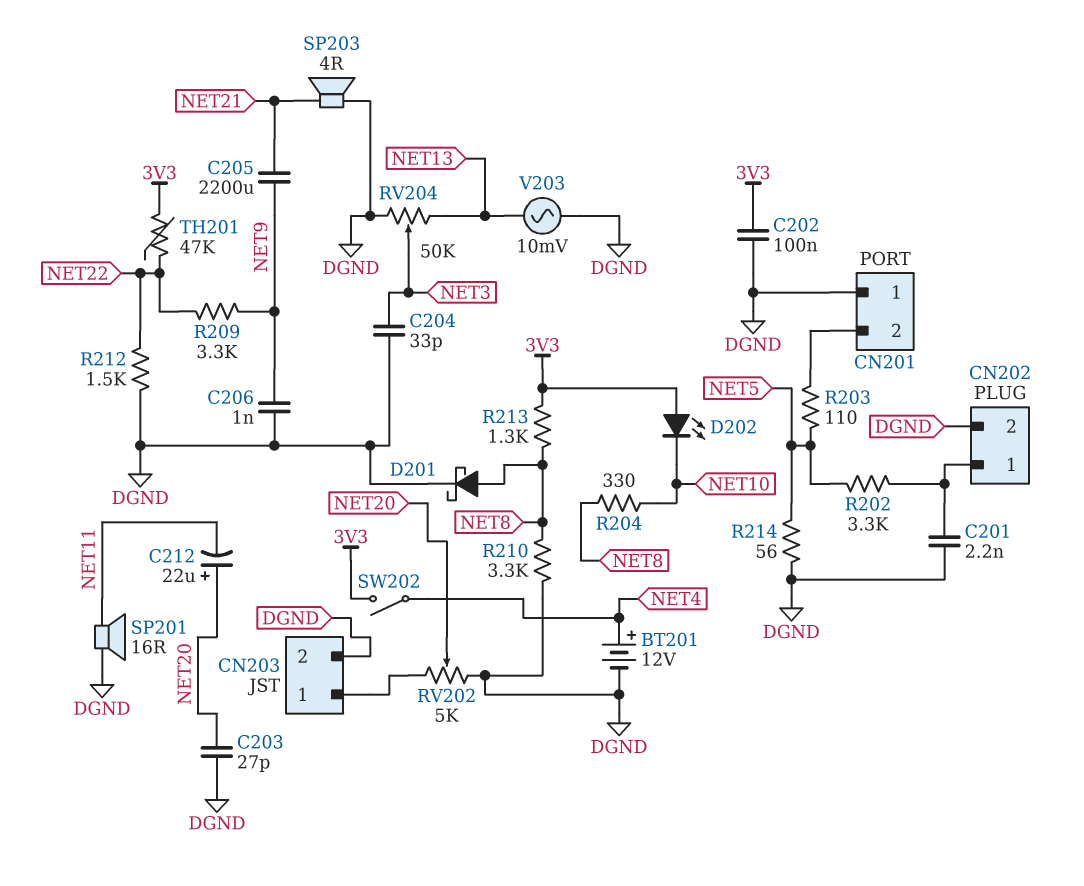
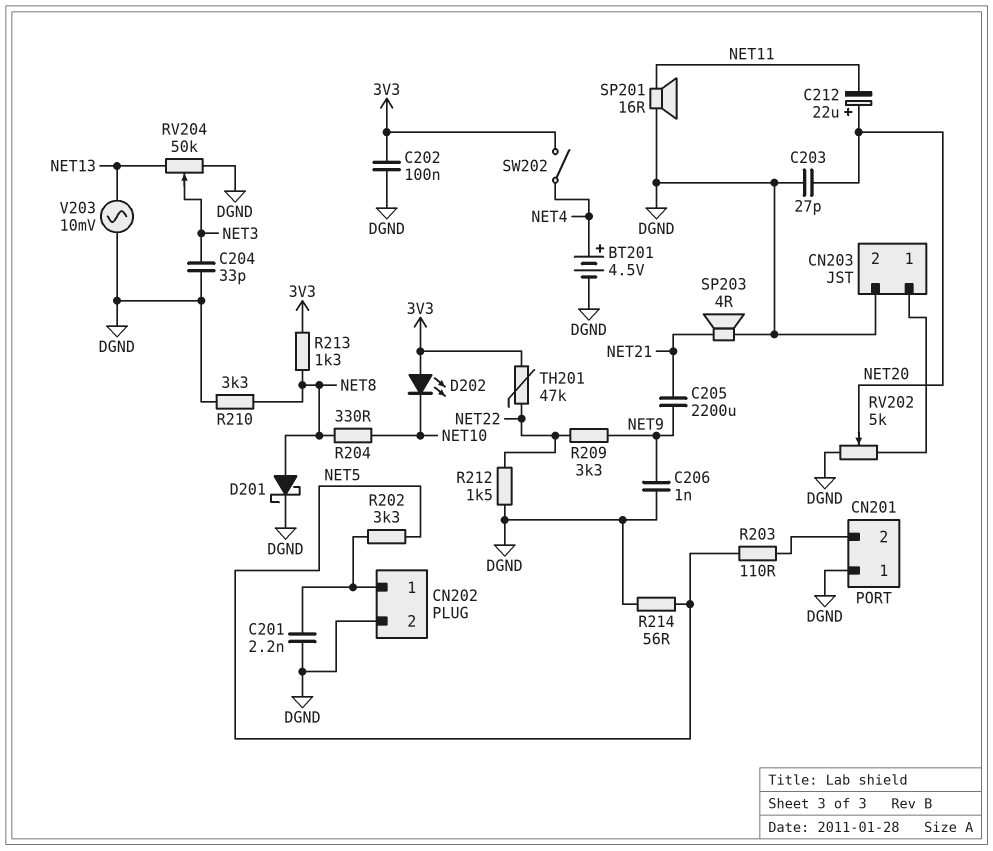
BT201: 12V (plus NET4, minus DGND) -> 4.5V (plus NET4, minus DGND)

